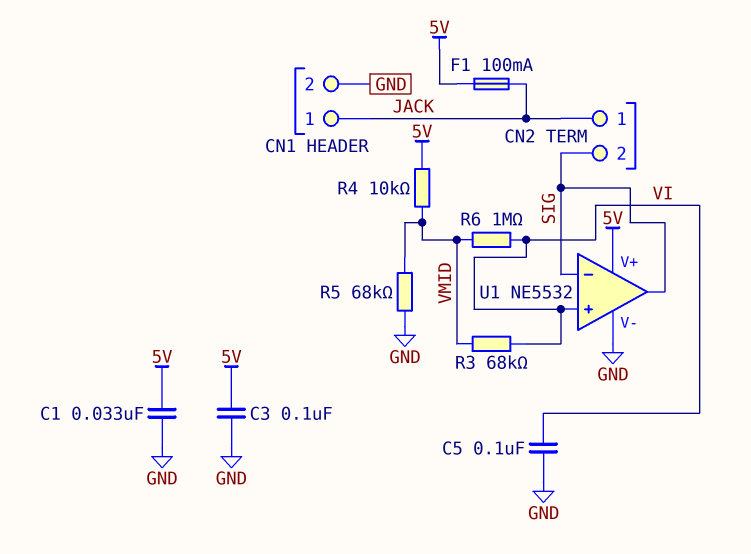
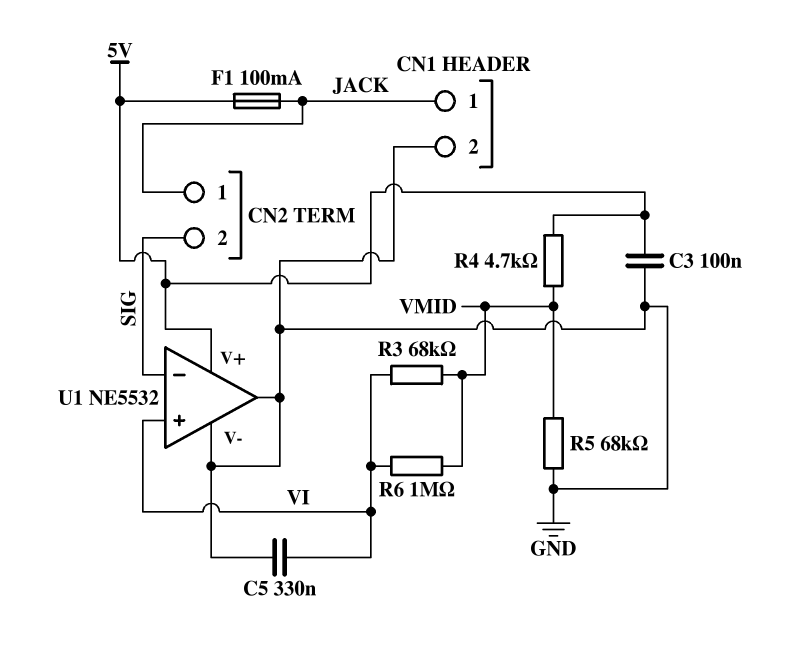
C1: 33nF (5V, GND) -> none
C5: 100nF (GND, VI) -> 330nF (GND, VI)
R4: 10k (5V, VMID) -> 4.7k (5V, VMID)
U1 pin out: SIG -> GND

